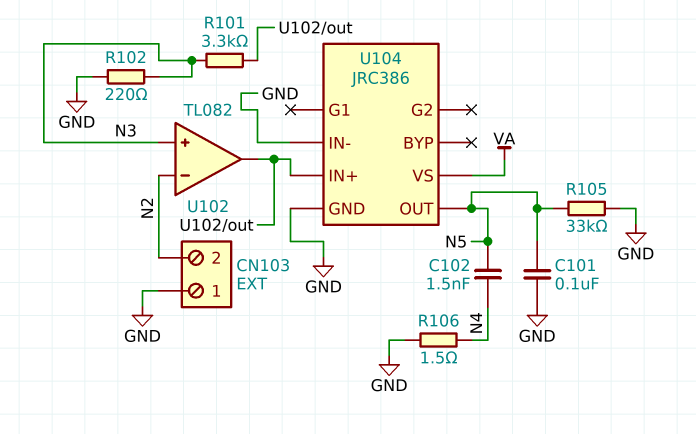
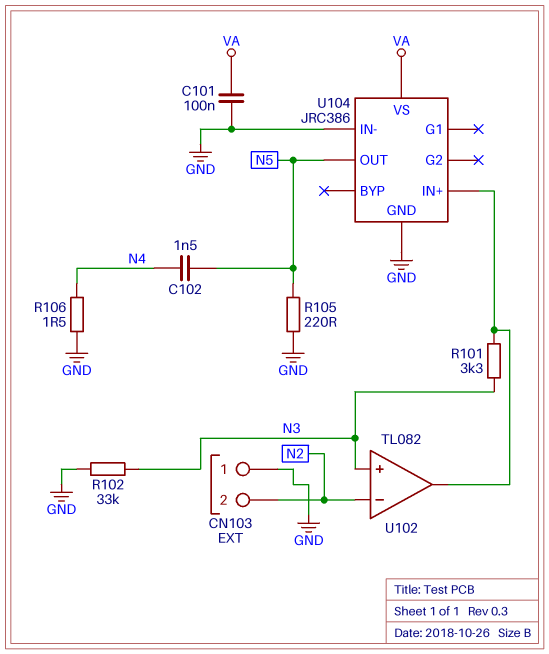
C101: 100nF (GND, N5) -> 100nF (GND, VA)
R102: 220 (GND, N3) -> 33k (GND, N3)
R105: 33k (GND, N5) -> 220 (GND, N5)

